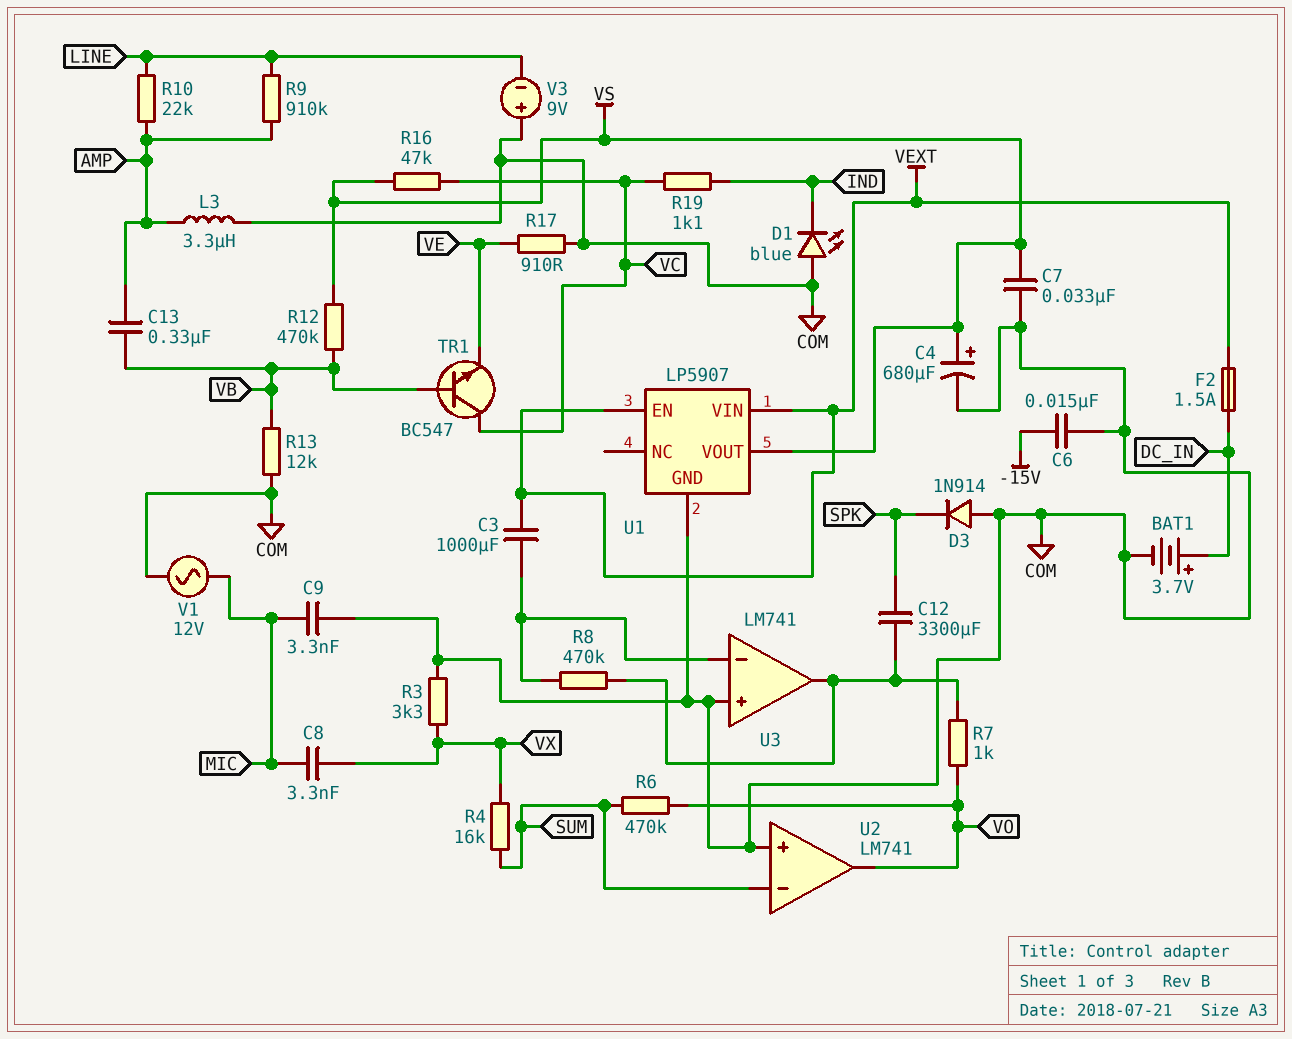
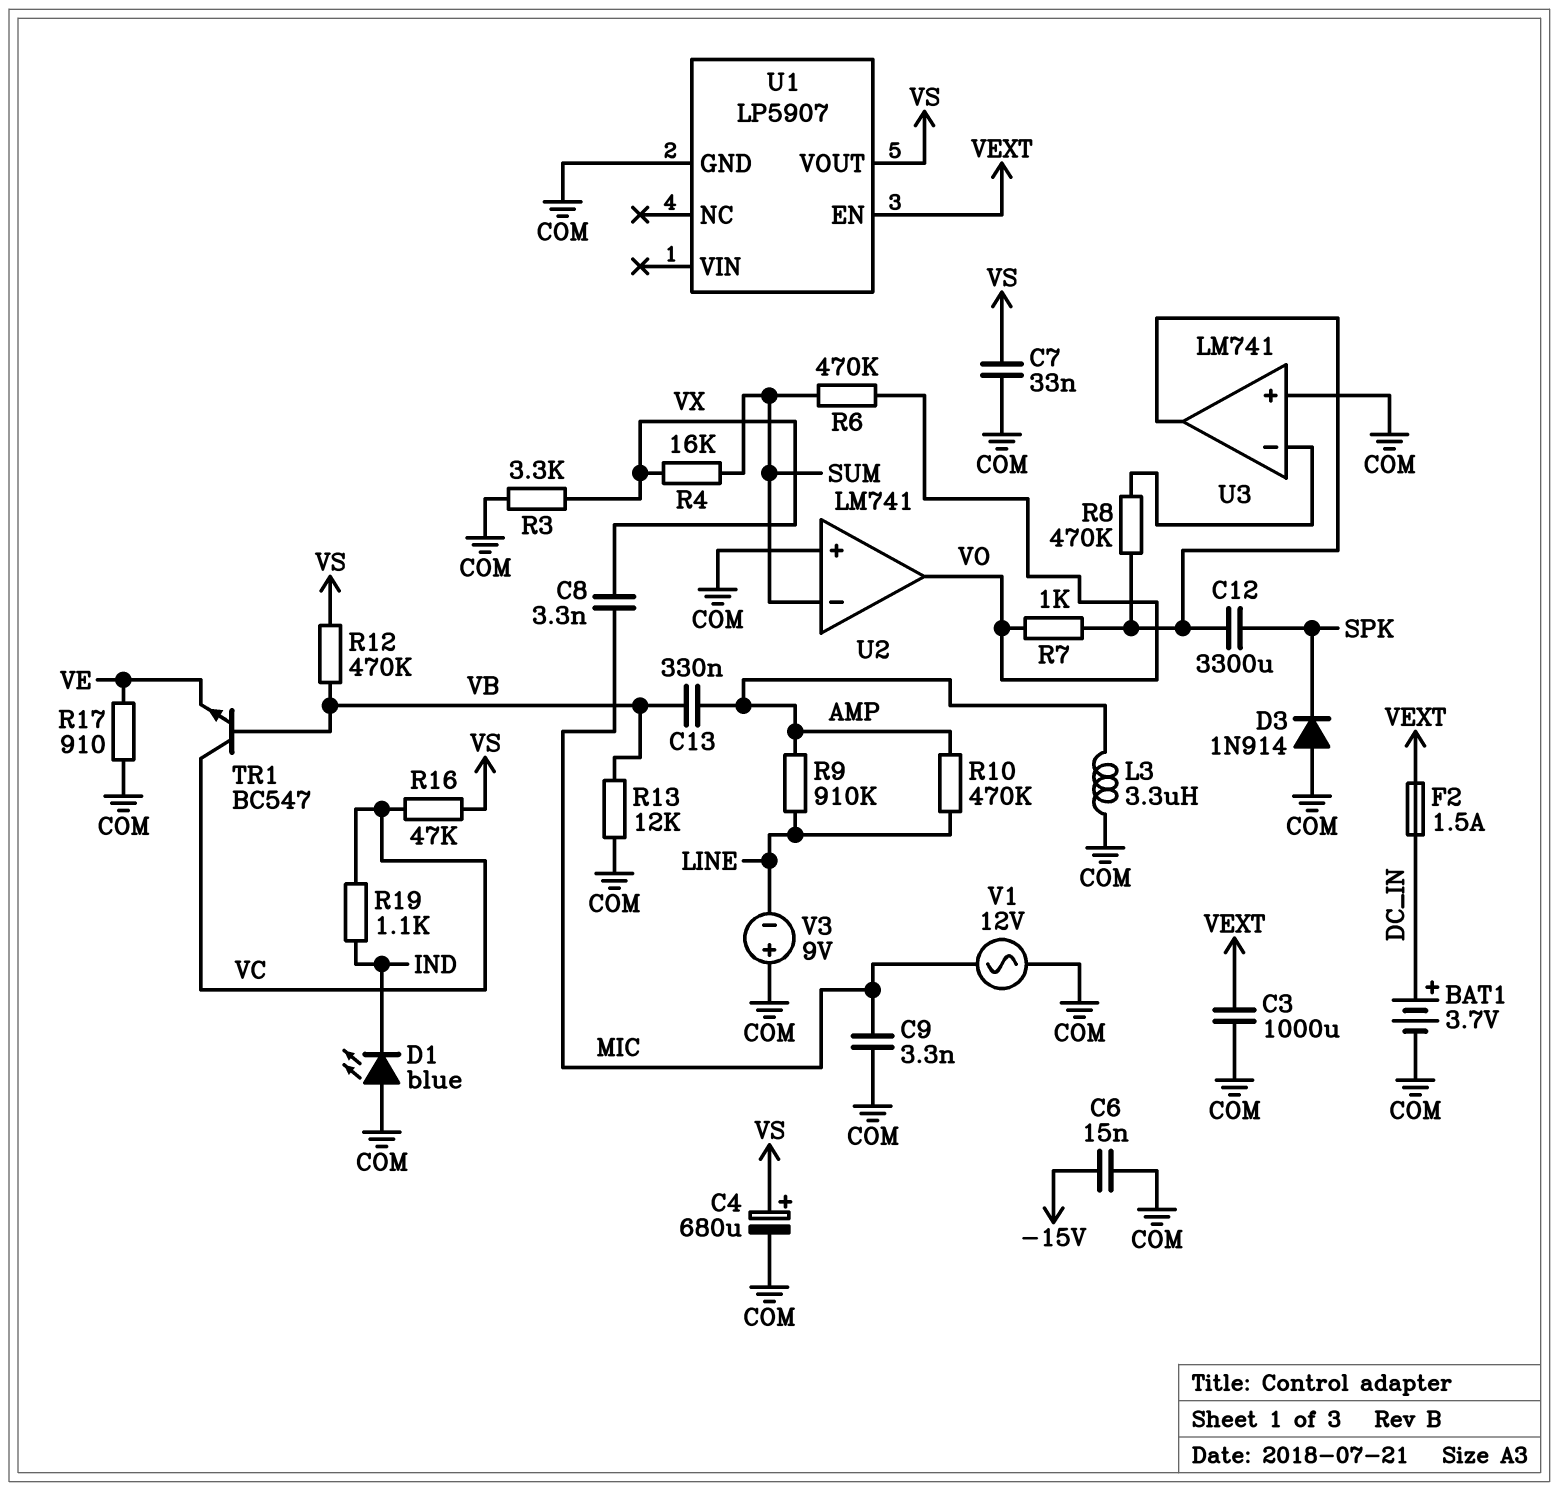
C3: 1000uF (U3/in-, VEXT) -> 1000uF (COM, VEXT)
R10: 22k (AMP, LINE) -> 470k (AMP, LINE)
U1 pin VIN: VEXT -> none

